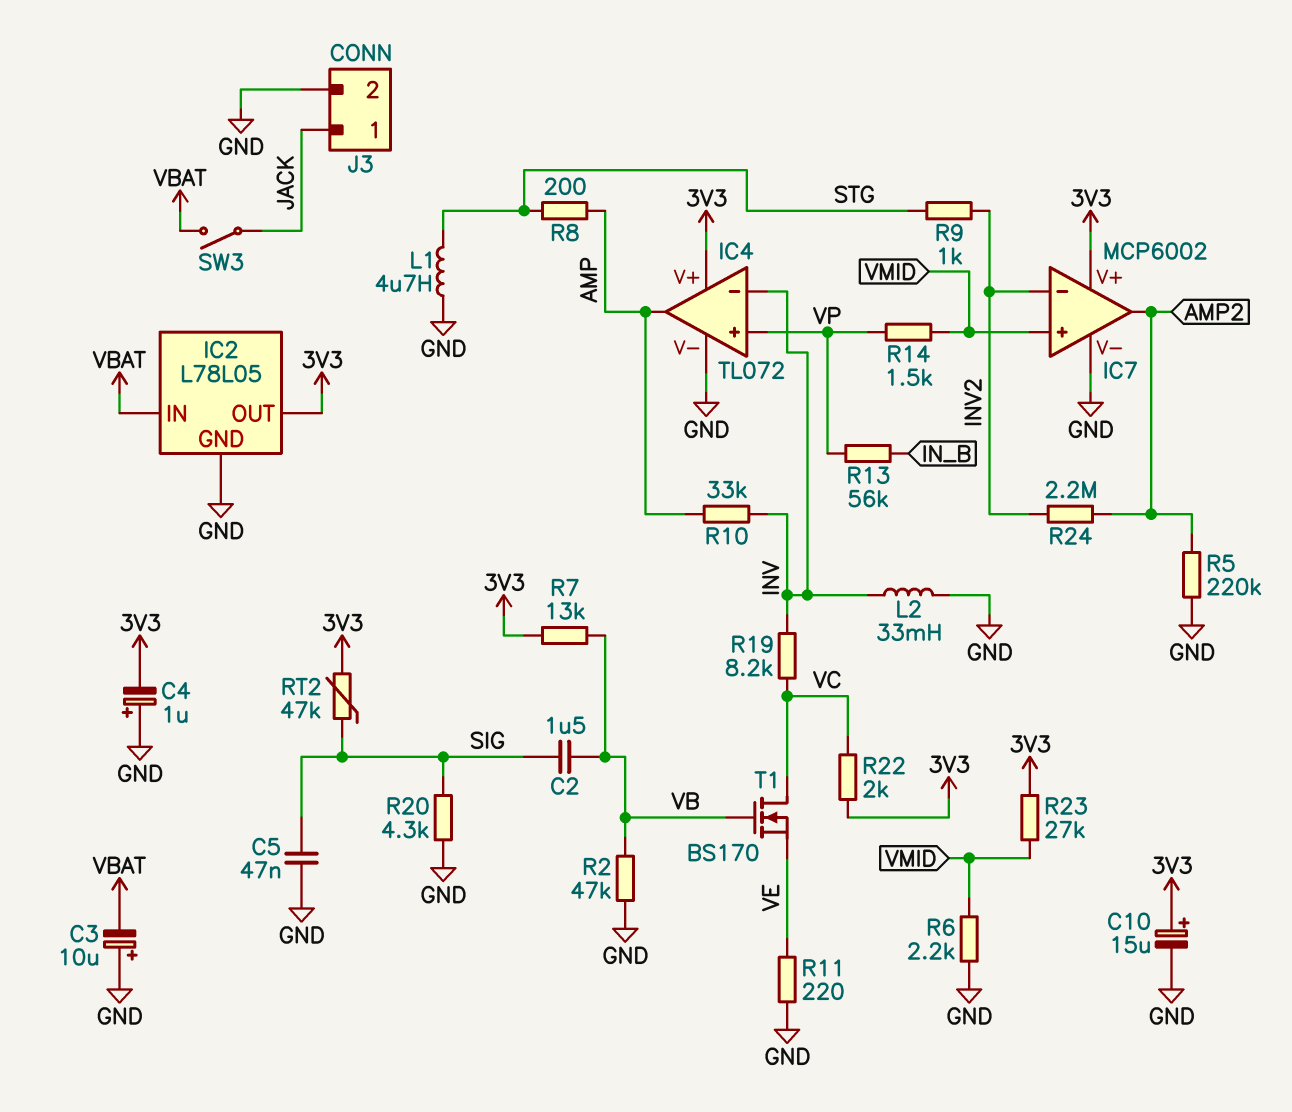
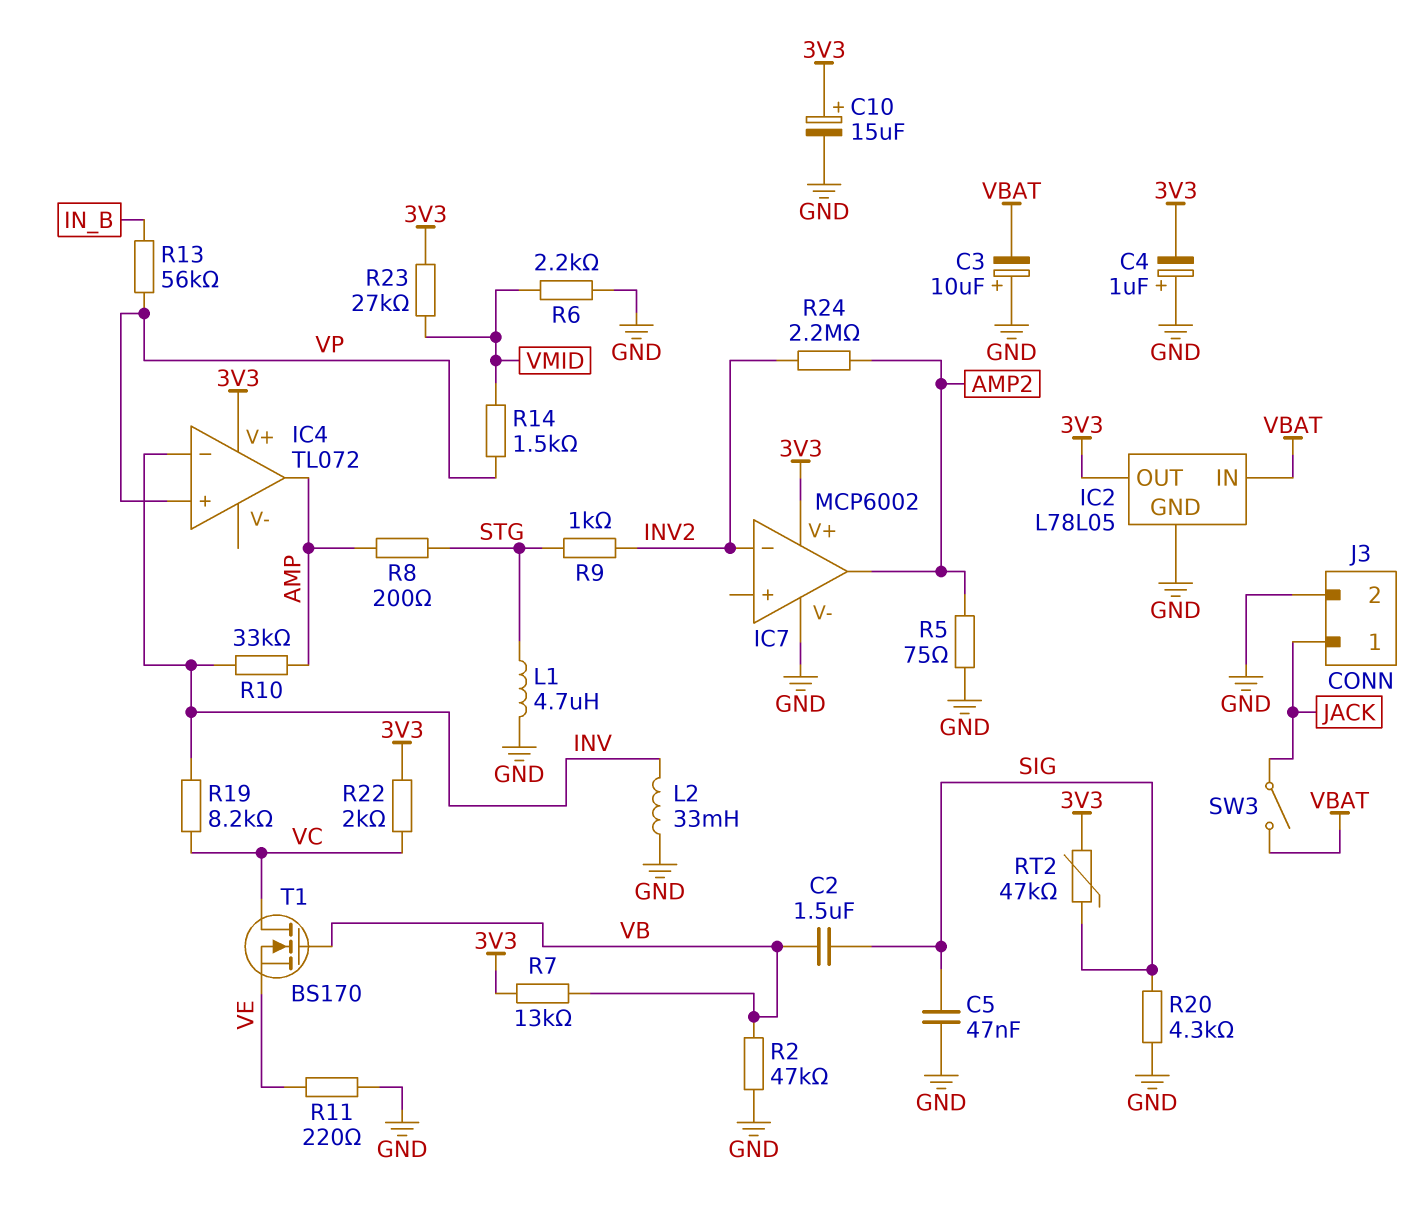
IC4 pin V-: GND -> none
IC7 pin in+: VMID -> none
R5: 220k (AMP2, GND) -> 75 (AMP2, GND)

